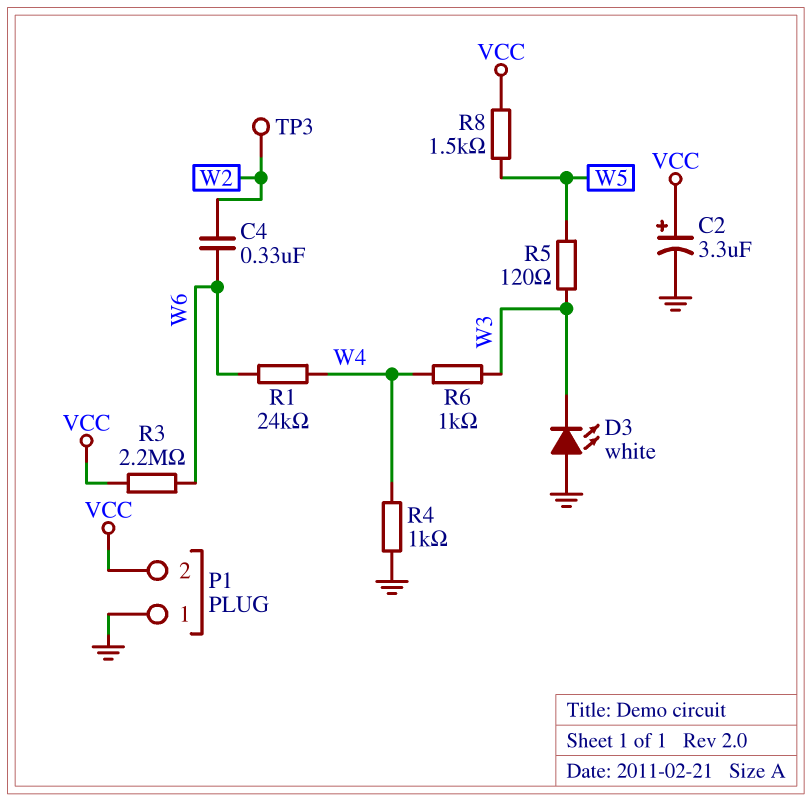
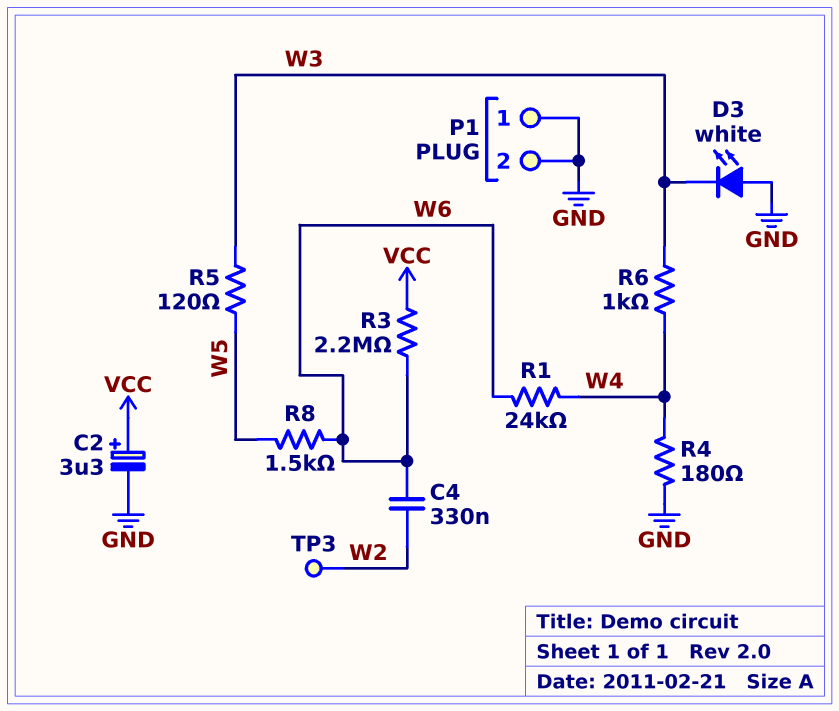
P1 pin 2: VCC -> GND
R4: 1k (GND, W4) -> 180 (GND, W4)
R8: 1.5k (VCC, W5) -> 1.5k (W5, W6)

